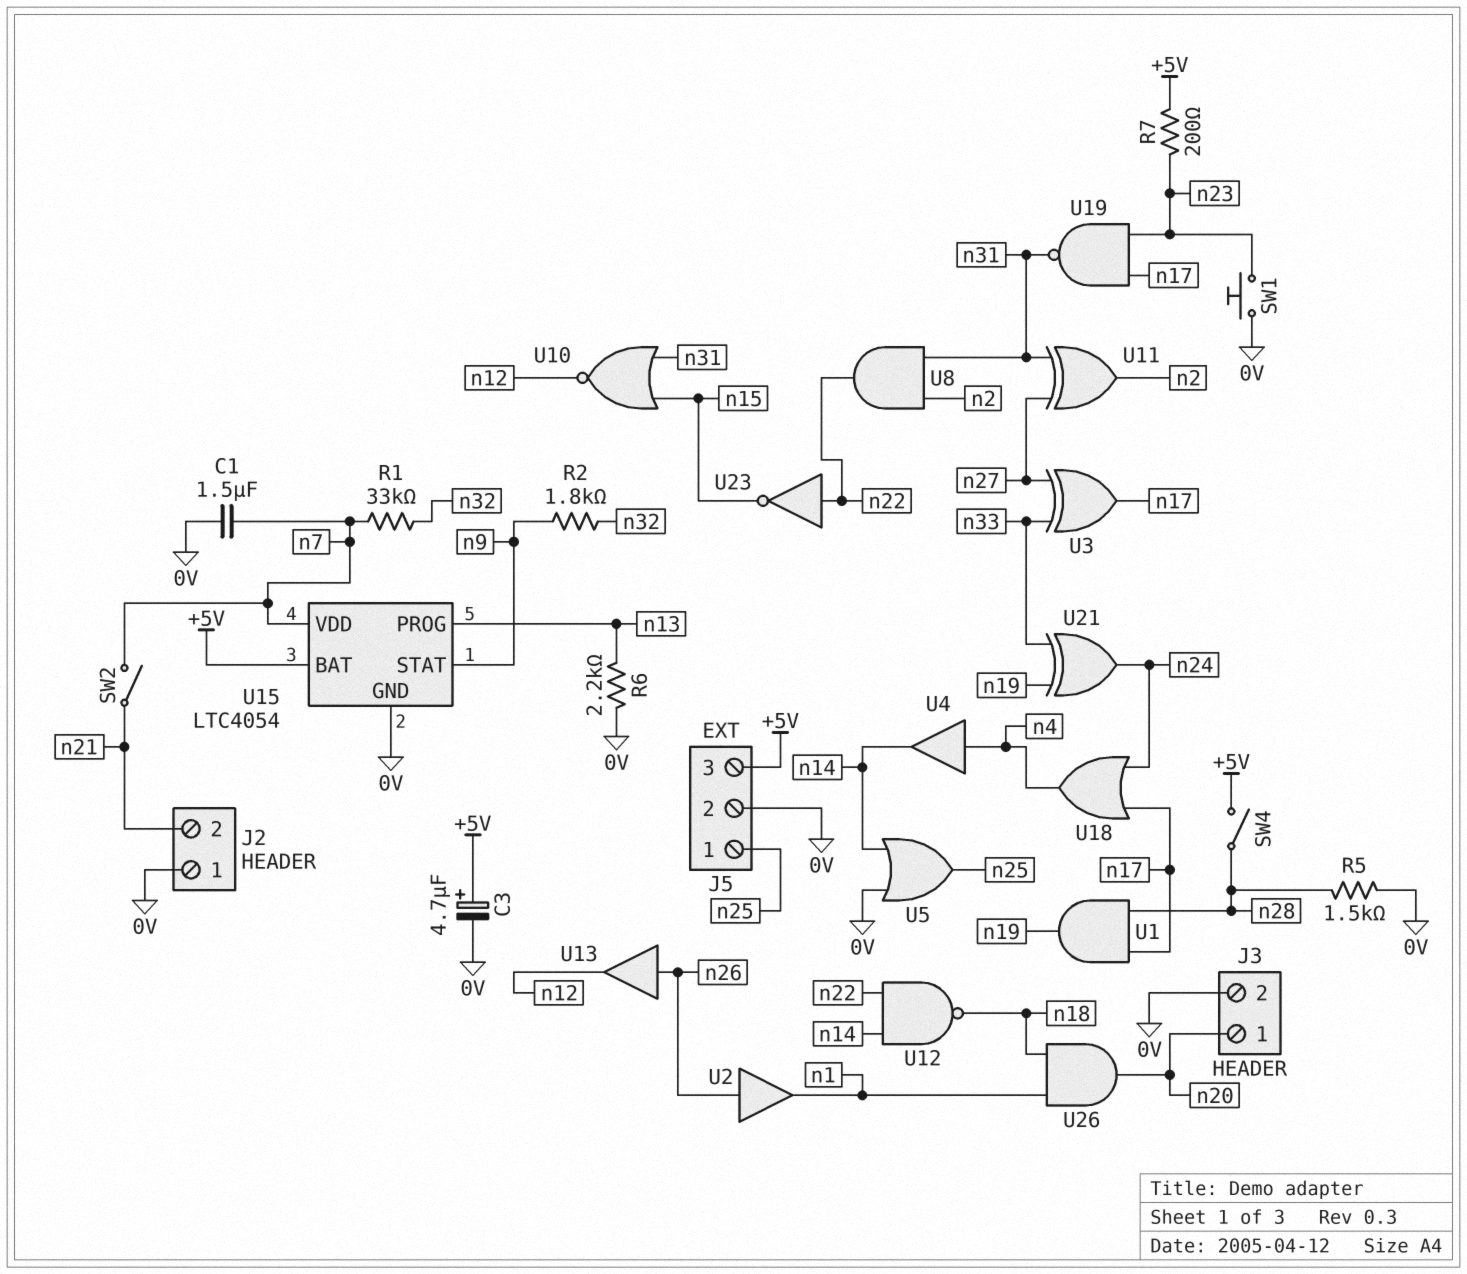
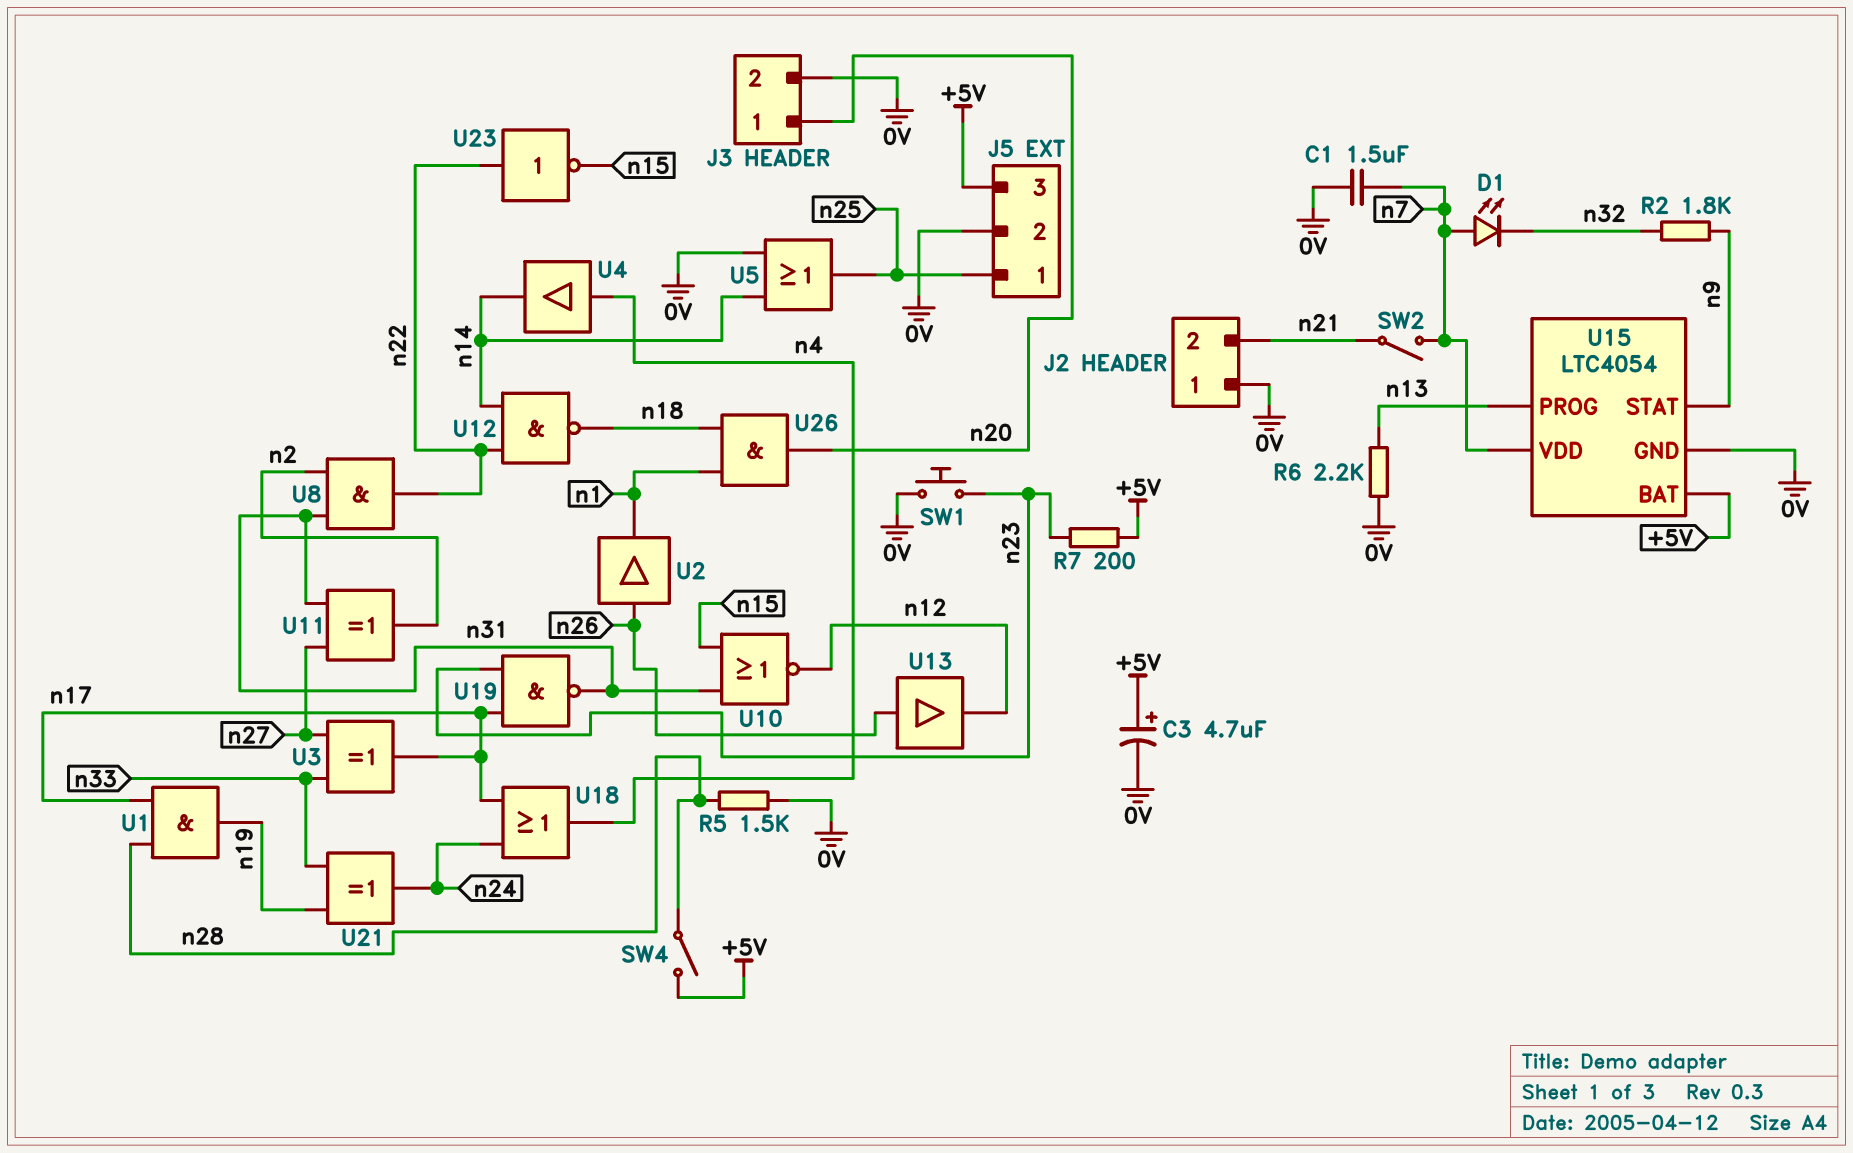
D1: none -> LED (A n7, K n32)
R1: 33k (n7, n32) -> none

